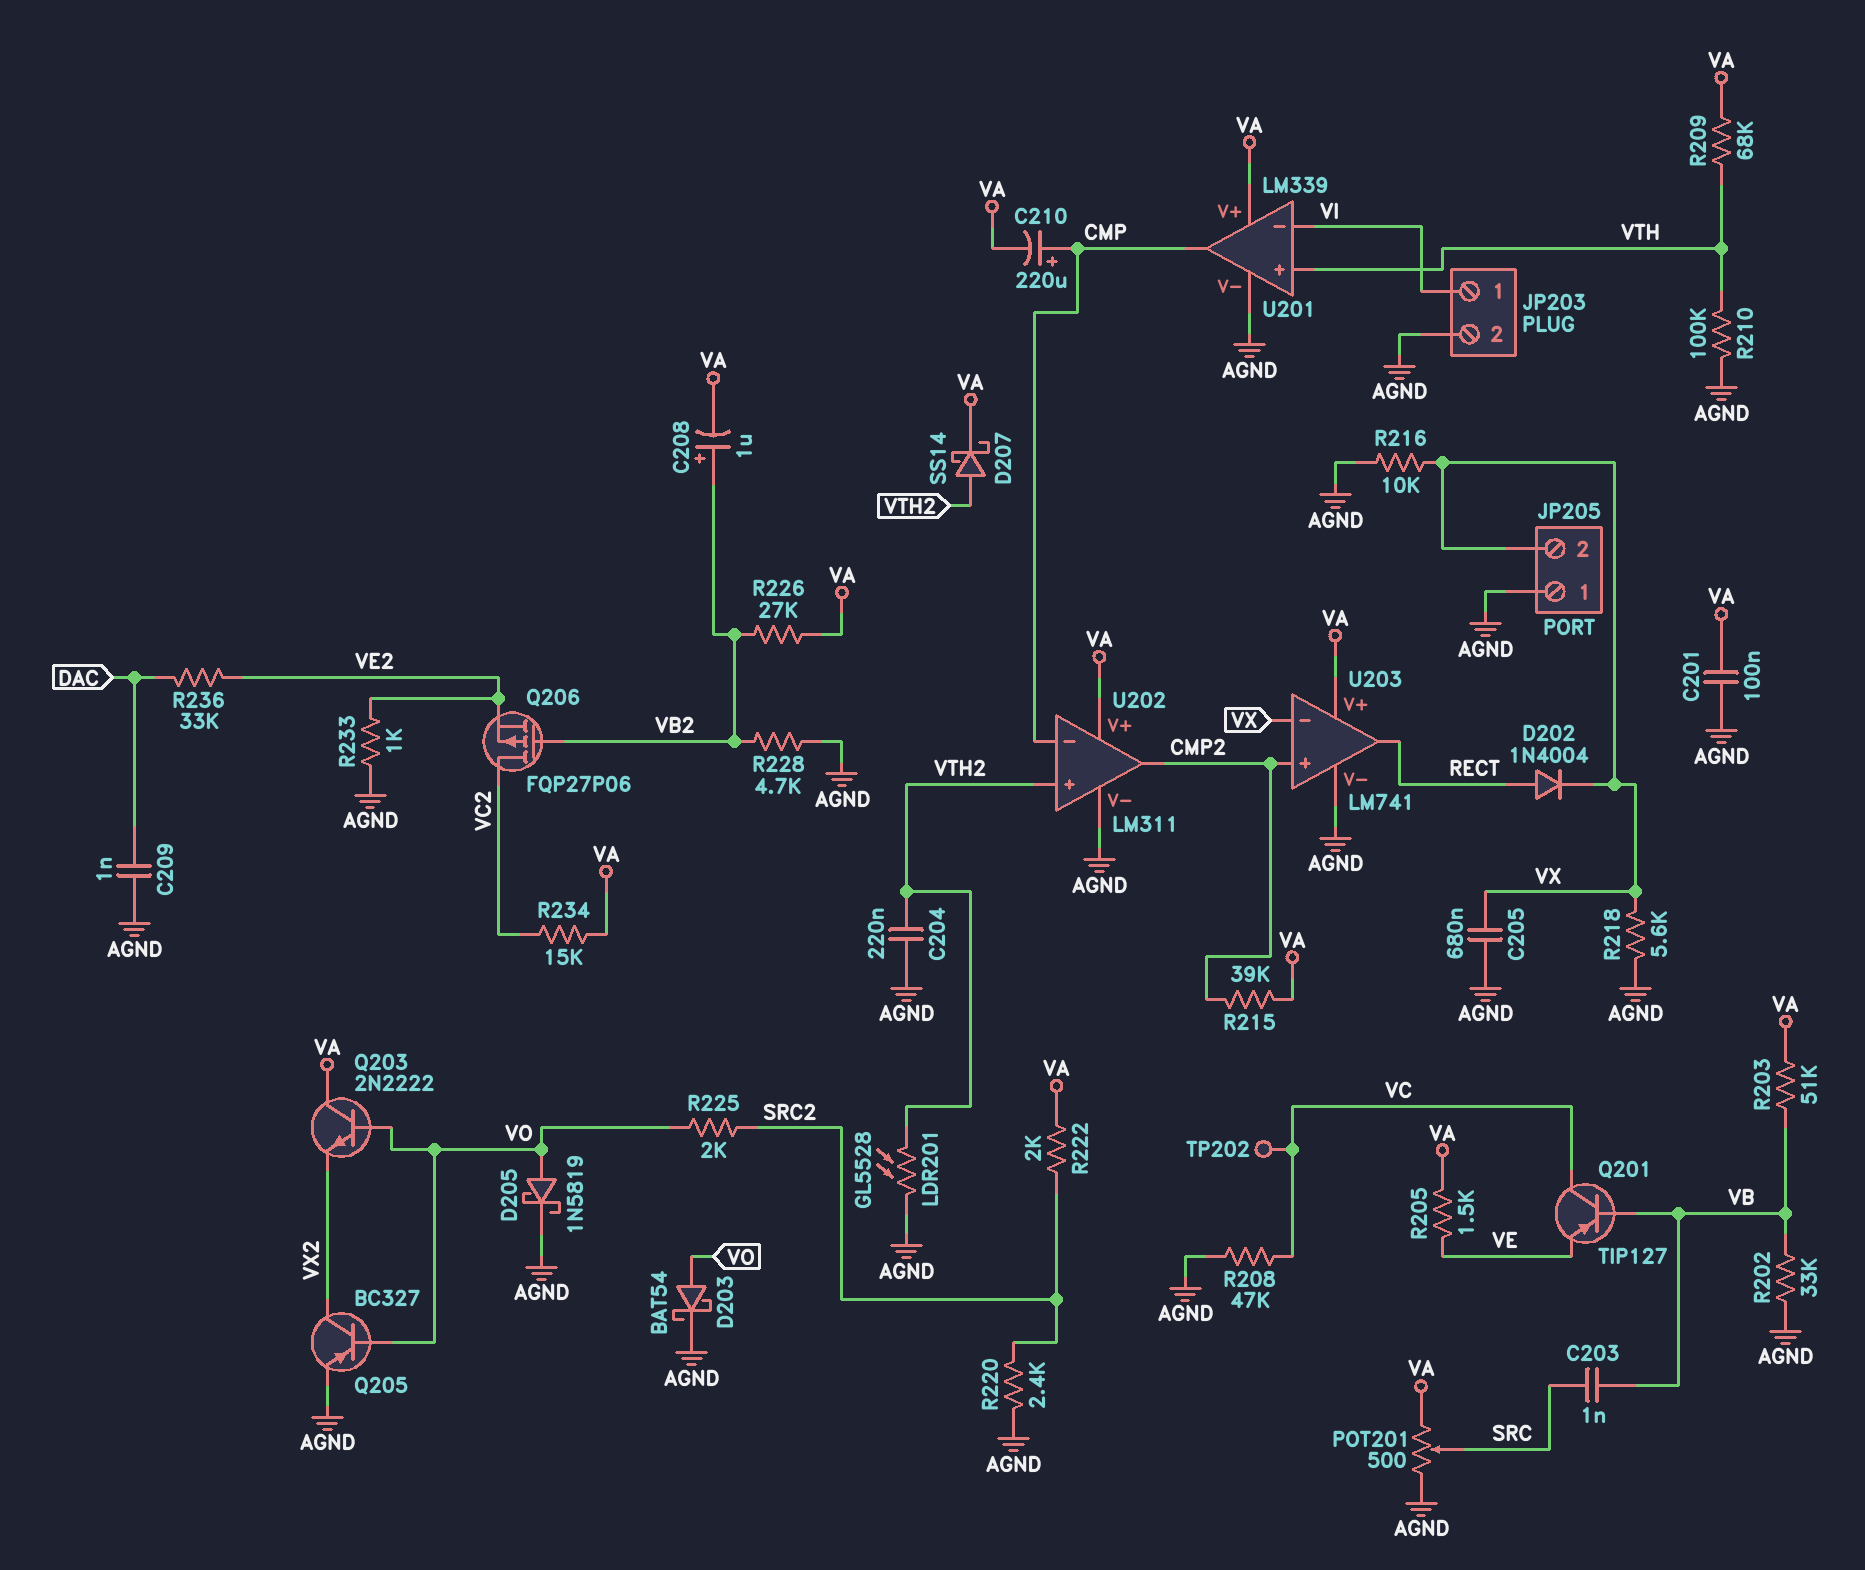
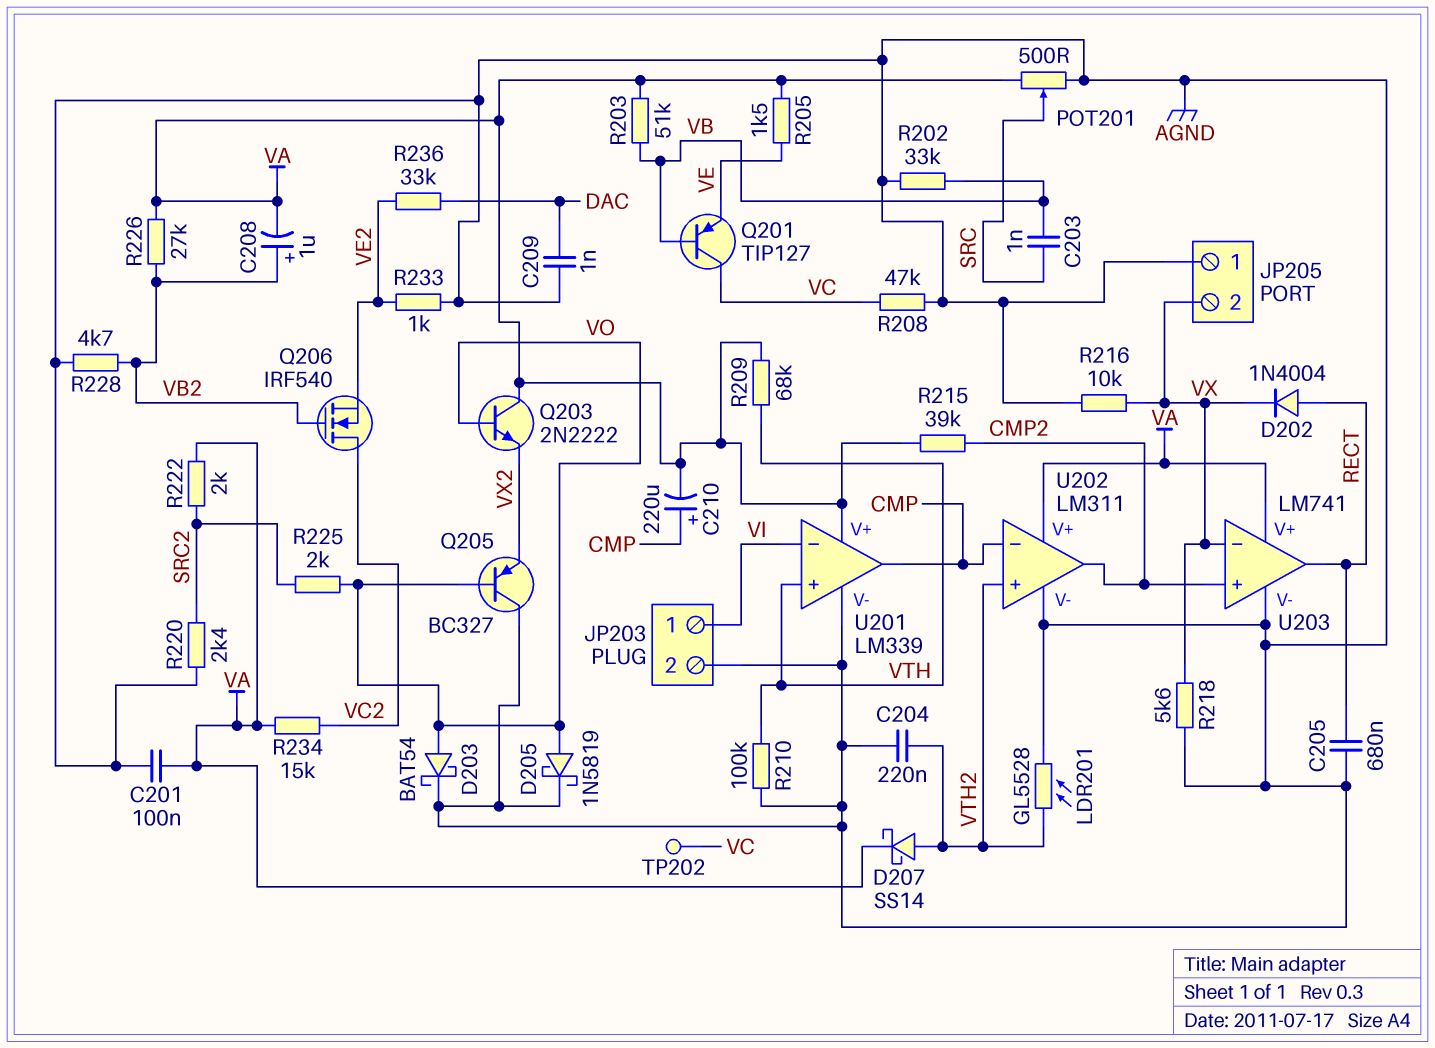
C205: 680nF (AGND, VX) -> 680nF (AGND, RECT)
Q205: PNP BC327 (B VO, C VX2, E AGND) -> PNP BC327 (B VO, C AGND, E VX2)
Q206: PMOS FQP27P06 (G VB2, D VC2, S VE2) -> NMOS IRF540 (G VB2, D VC2, S VE2)

